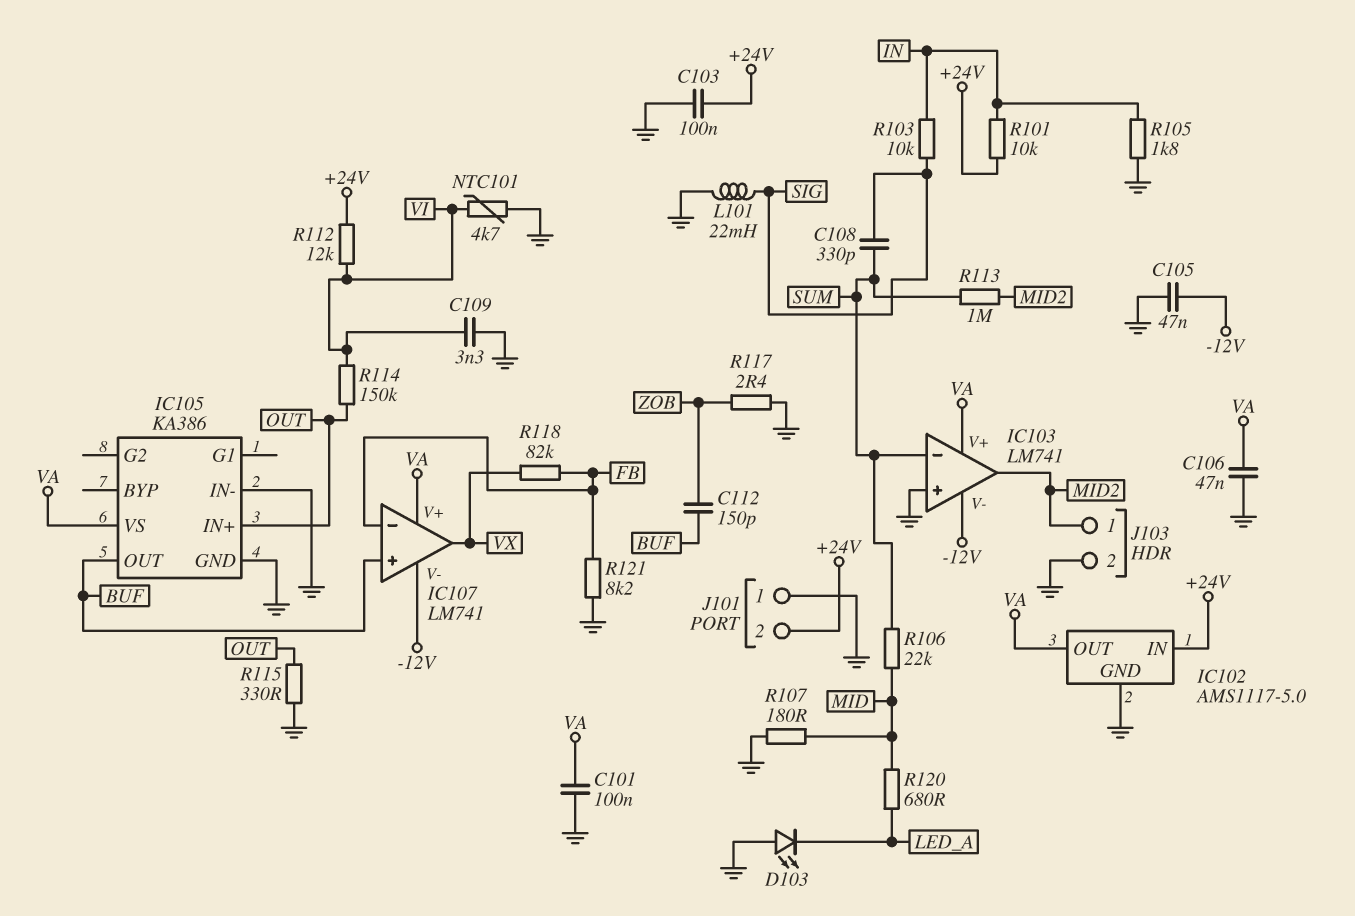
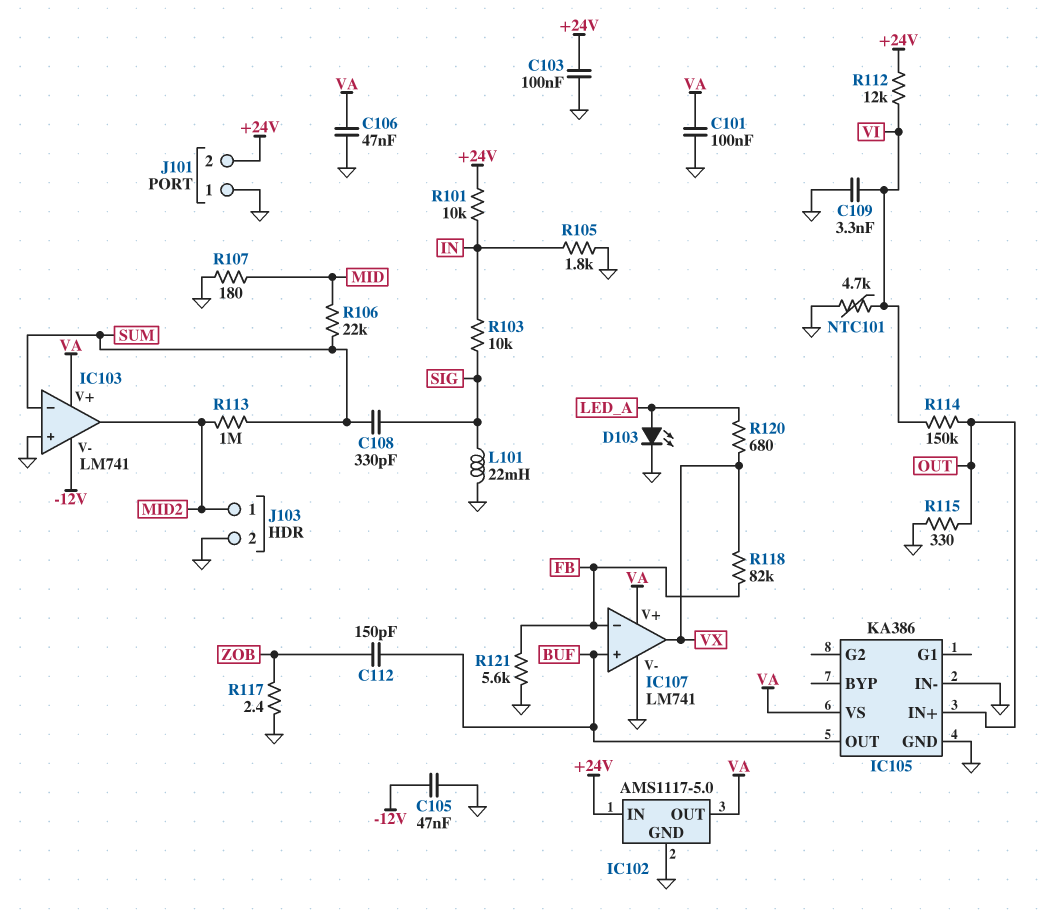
D103: LED (A GND, K LED_A) -> LED (A LED_A, K GND)
IC107 pin V-: -12V -> GND
R120: 680 (LED_A, MID) -> 680 (LED_A, VX)
R121: 8.2k (FB, GND) -> 5.6k (FB, GND)

